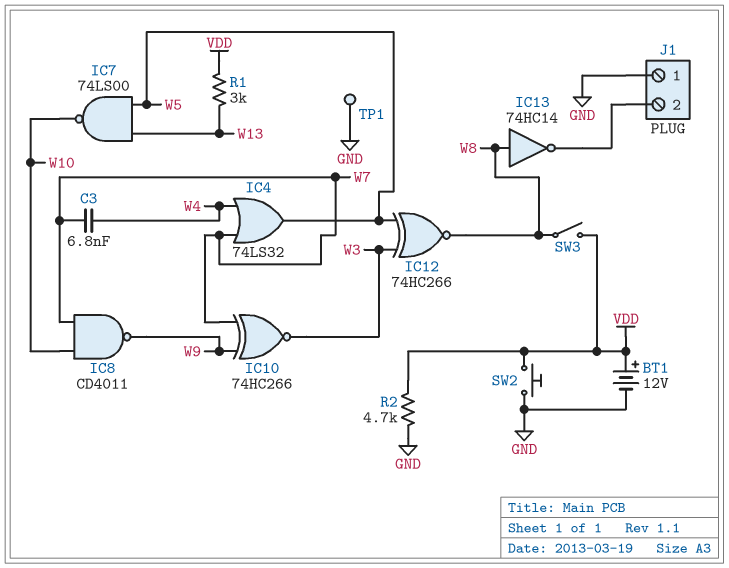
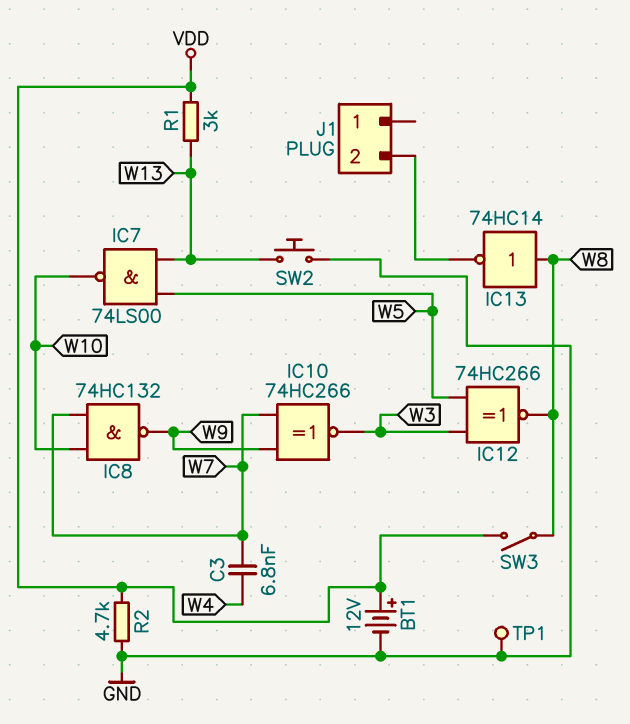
IC4: OR 74LS32 (in W4, in W7, out W5) -> none
IC8: NAND CD4011 (in W7, in W10, out W9) -> NAND 74HC132 (in W7, in W10, out W9)
J1 pin 1: GND -> none
SW2: button (GND, VDD) -> button (GND, W13)

